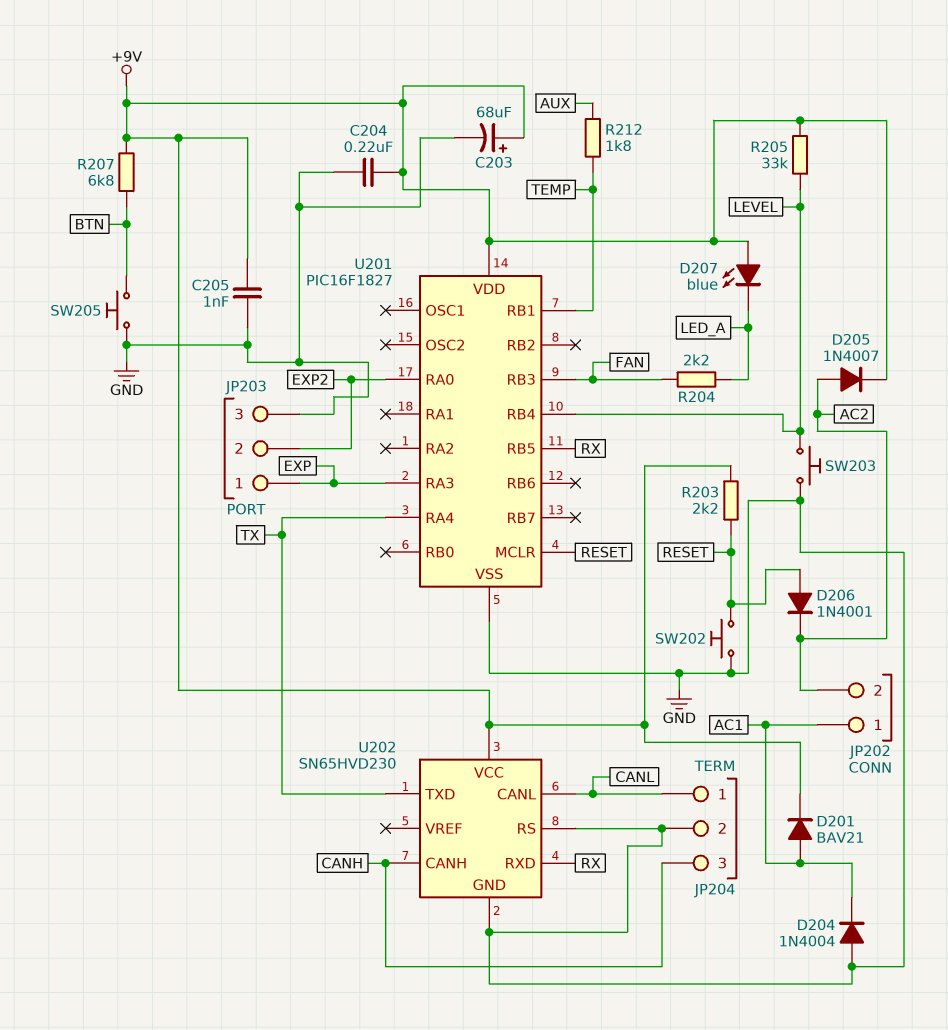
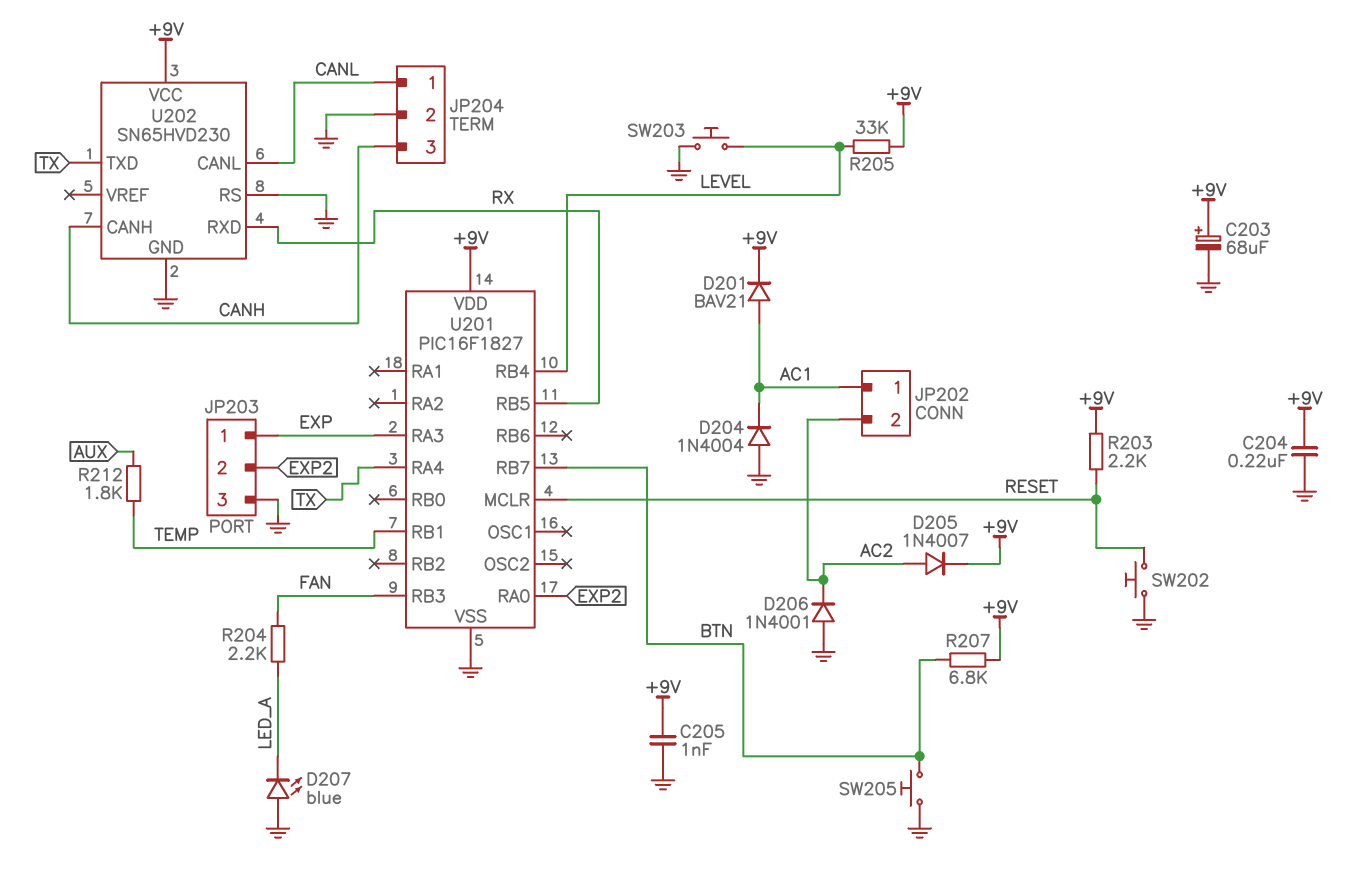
D206: diode 1N4001 (A RESET, K AC2) -> diode 1N4001 (A GND, K AC2)
D207: LED blue (A +9V, K LED_A) -> LED blue (A GND, K LED_A)
U201 pin RB7: none -> BTN

